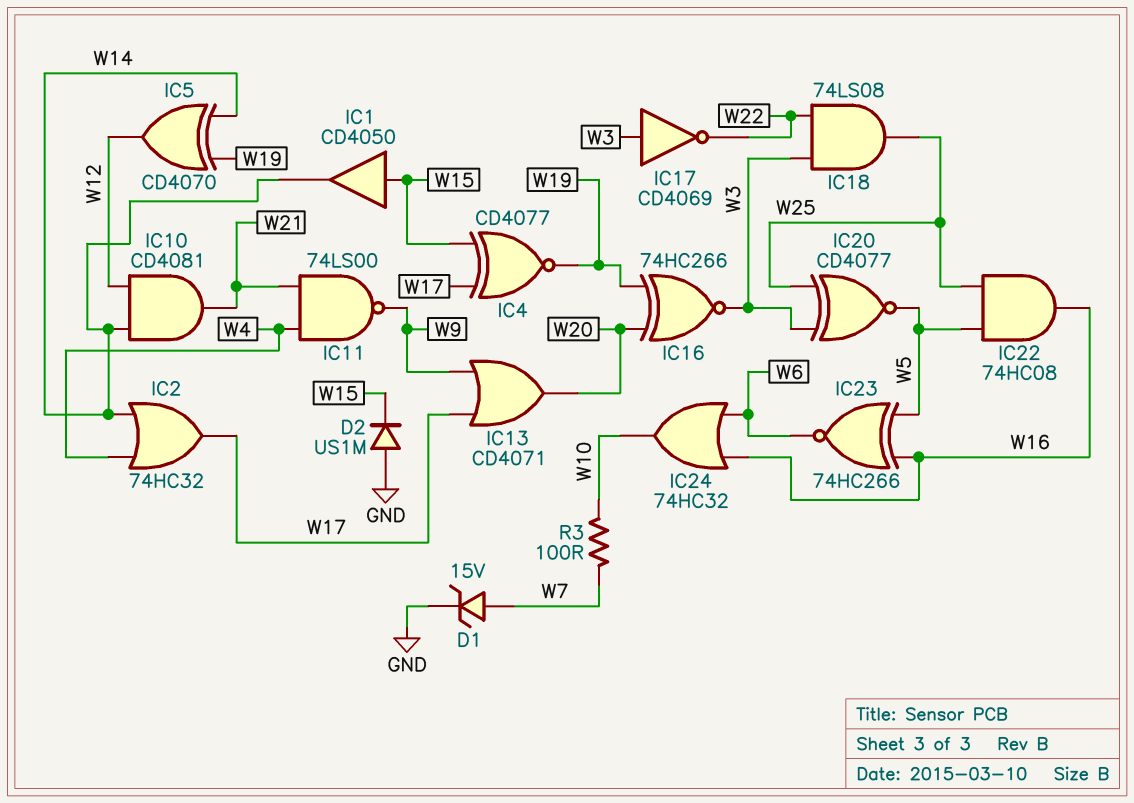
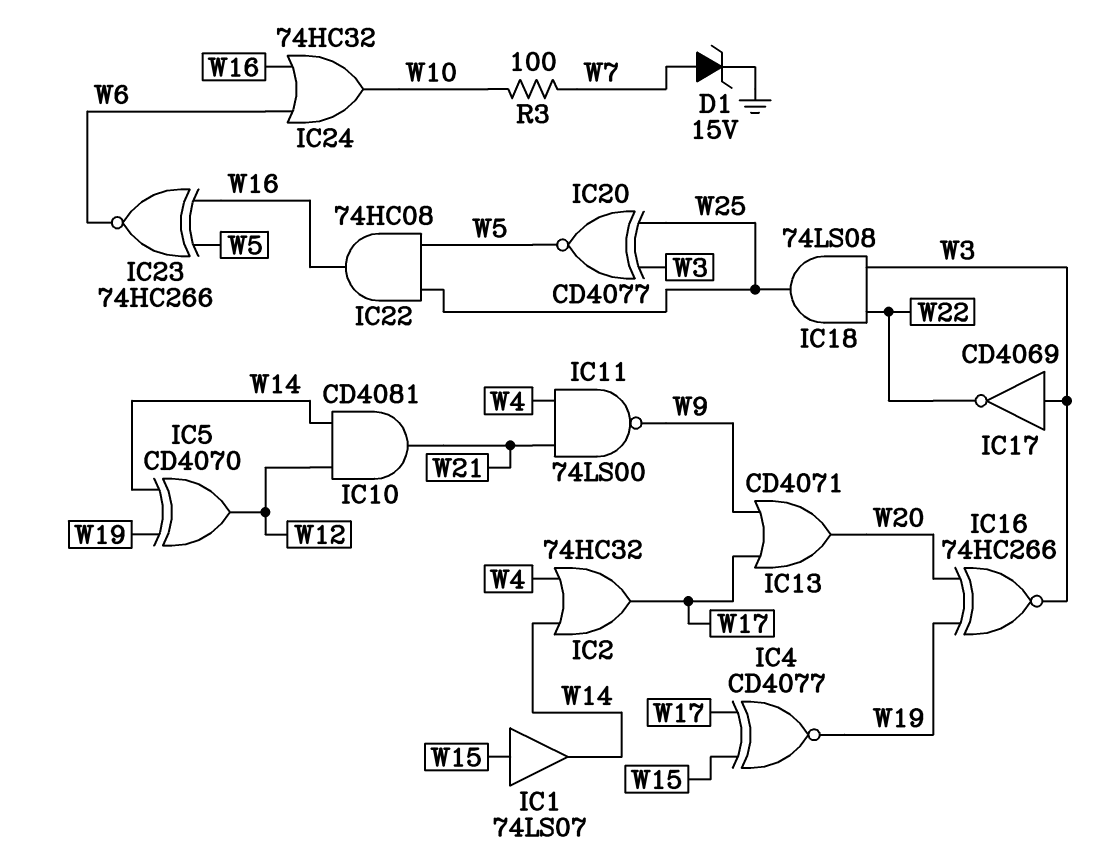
D2: diode US1M (A GND, K W15) -> none
IC1: buffer CD4050 (in W15, out W14) -> buffer 74LS07 (in W15, out W14)

